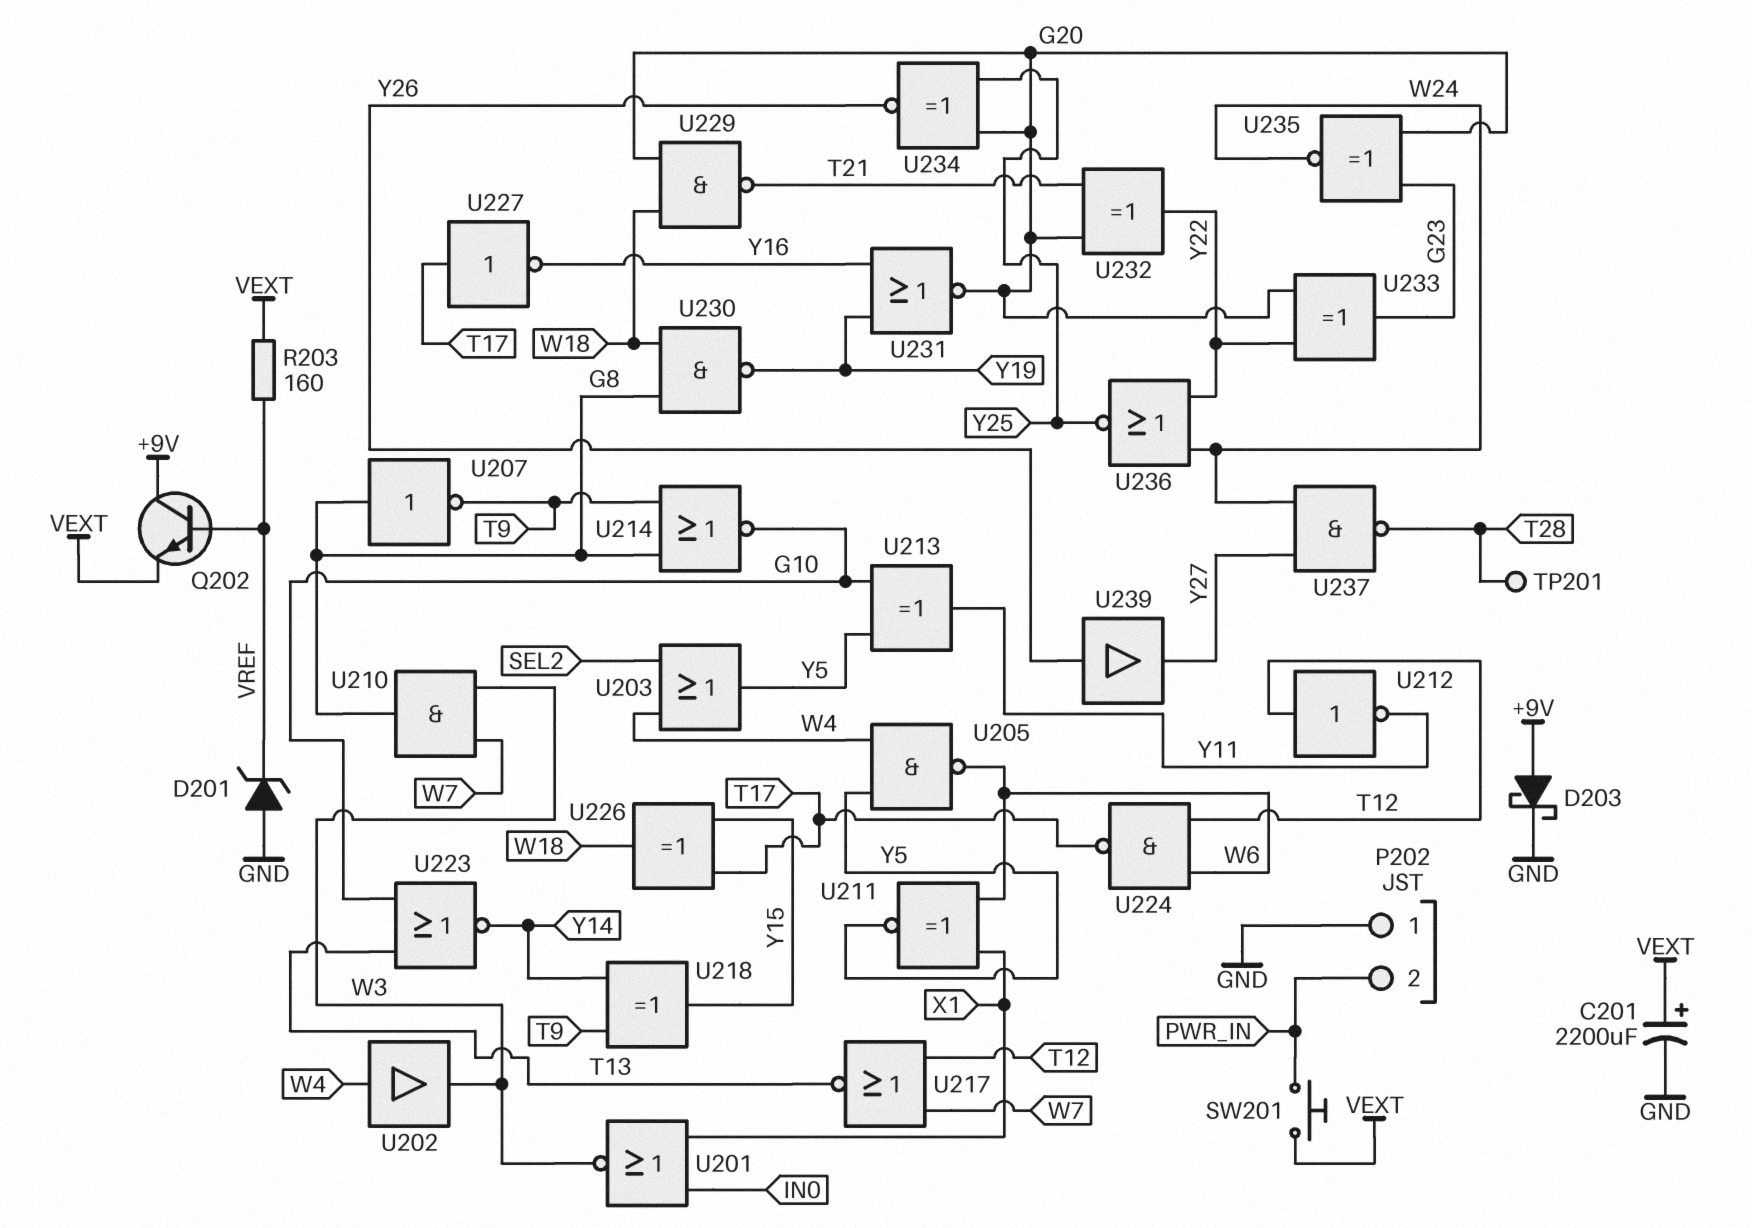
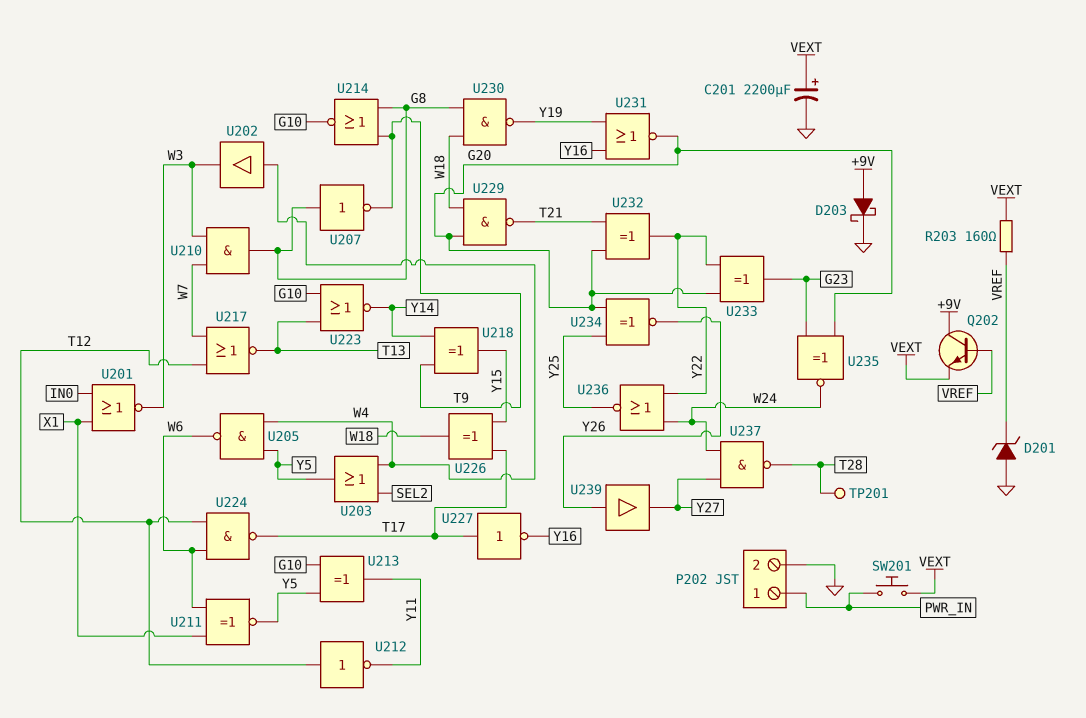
P202 pin 1: GND -> PWR_IN
P202 pin 2: PWR_IN -> GND

